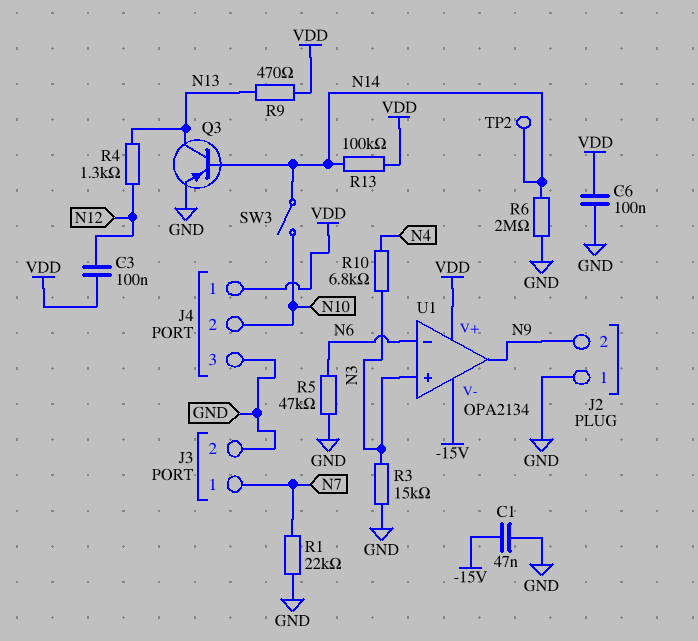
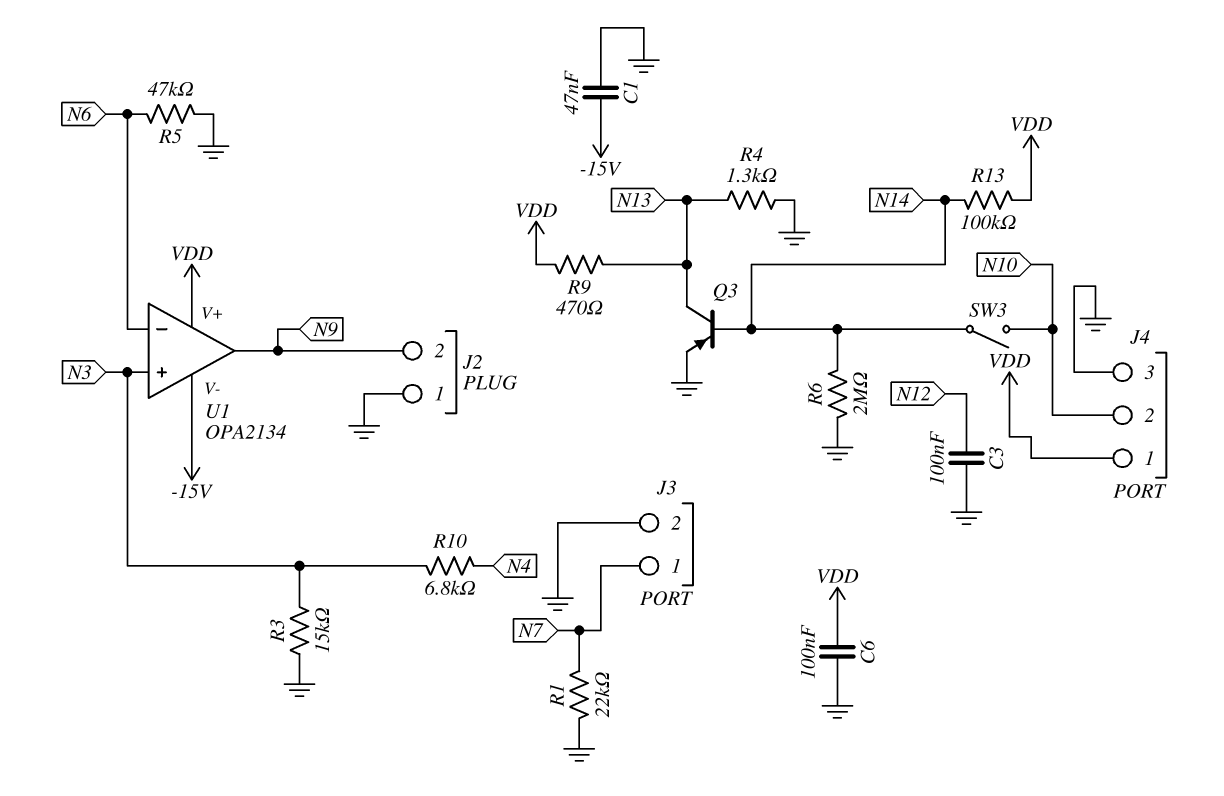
C3: 100nF (N12, VDD) -> 100nF (GND, N12)
R4: 1.3k (N12, N13) -> 1.3k (GND, N13)
TP2: test point (N14) -> none

